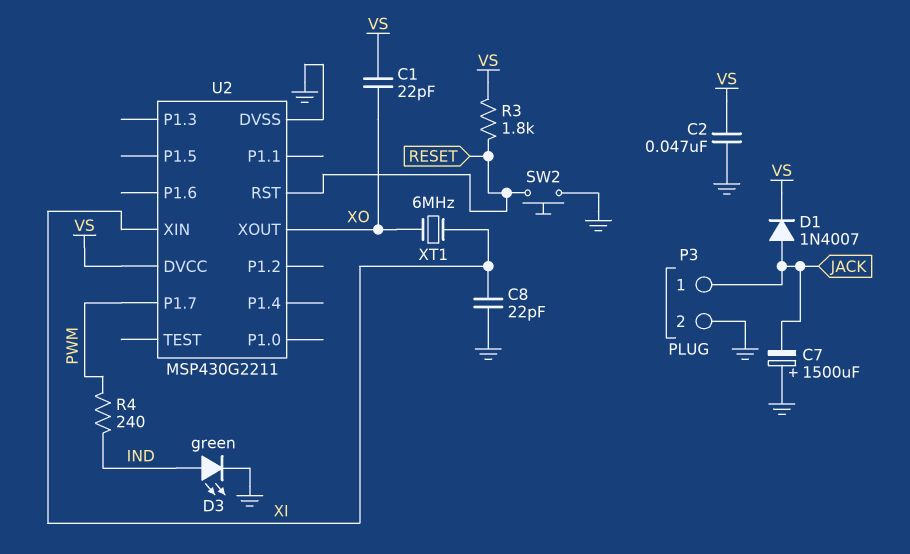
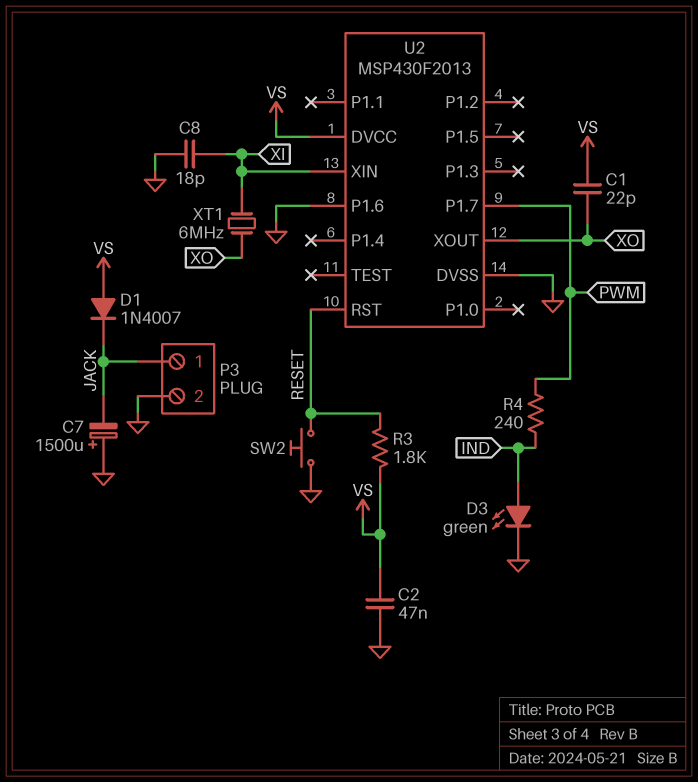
C8: 22pF (GND, XI) -> 18pF (GND, XI)
D1: diode 1N4007 (A JACK, K VS) -> diode 1N4007 (A VS, K JACK)
U2: MSP430G2211 -> MSP430F2013
U2 pin P1.6: none -> GND

